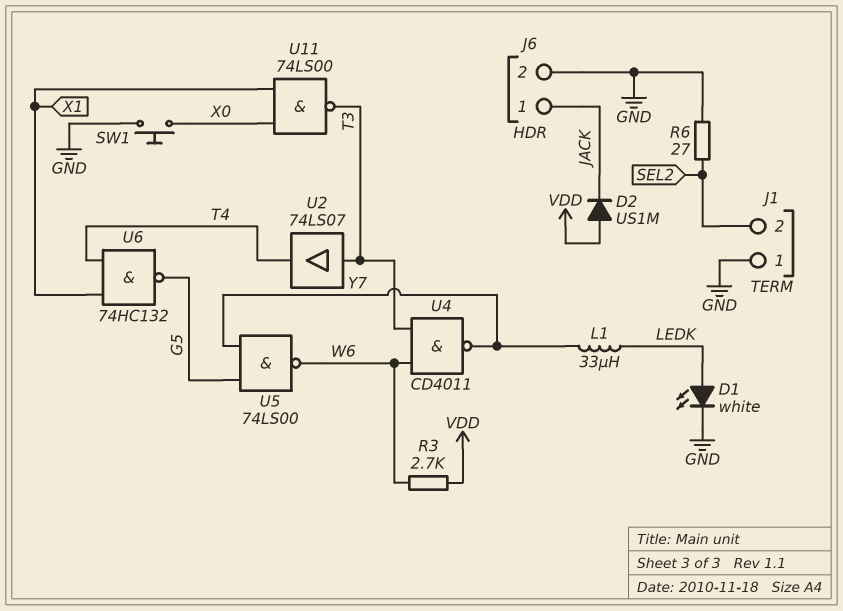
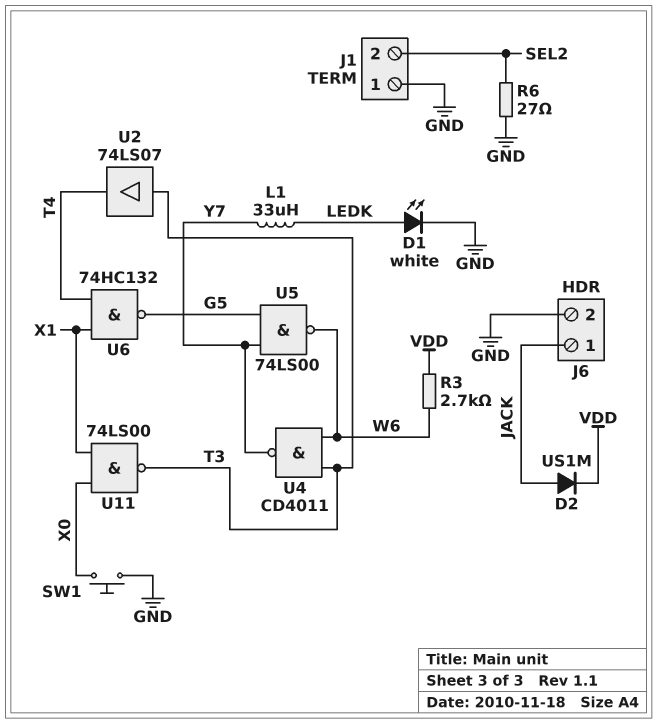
D2: diode US1M (A VDD, K JACK) -> diode US1M (A JACK, K VDD)

